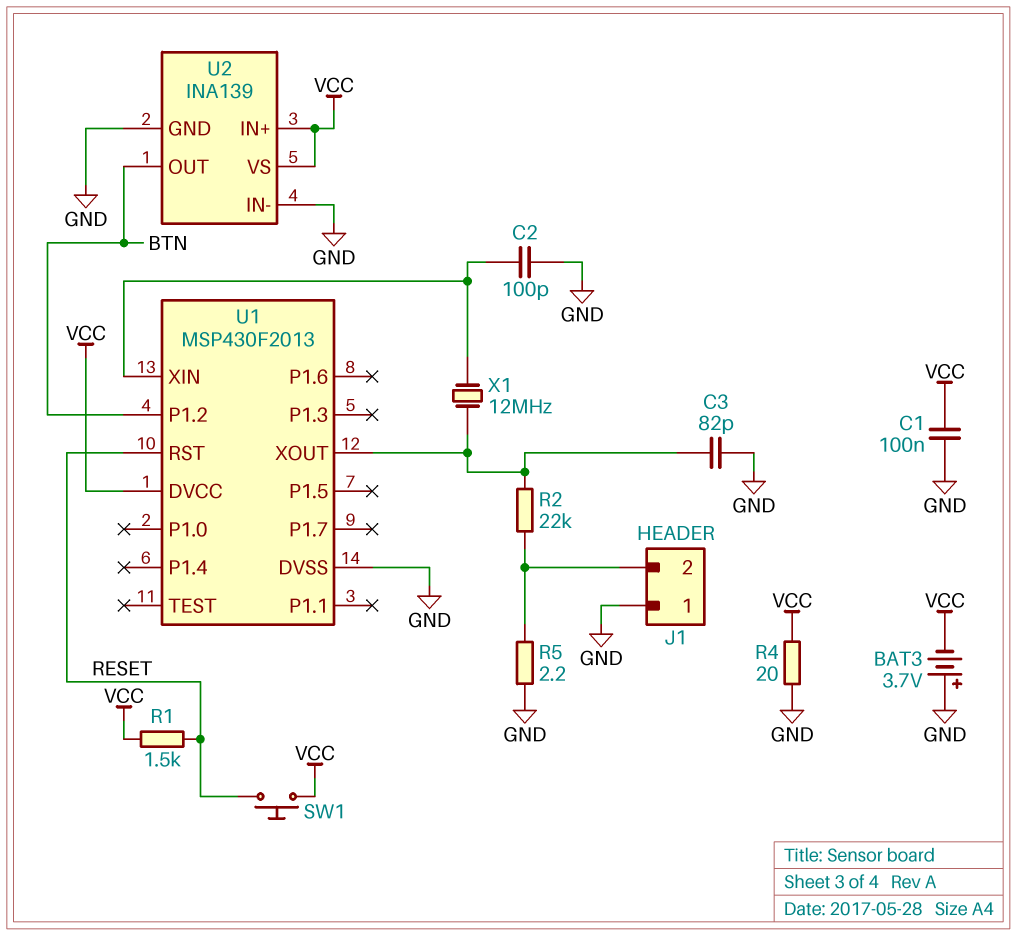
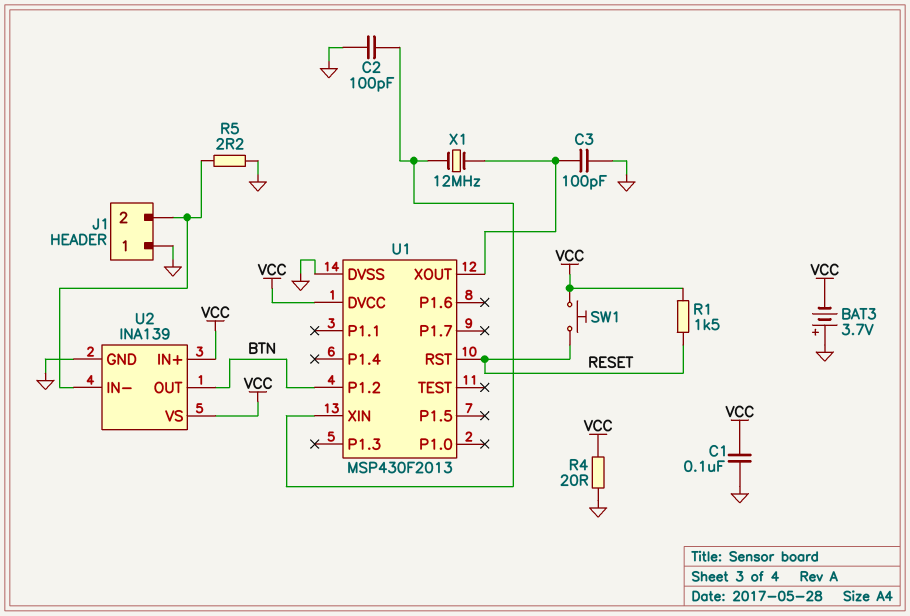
C3: 82pF (GND, U1/XOUT) -> 100pF (GND, U1/XOUT)
R2: 22k (J1/2, U1/XOUT) -> none
U2 pin IN-: GND -> J1/2

